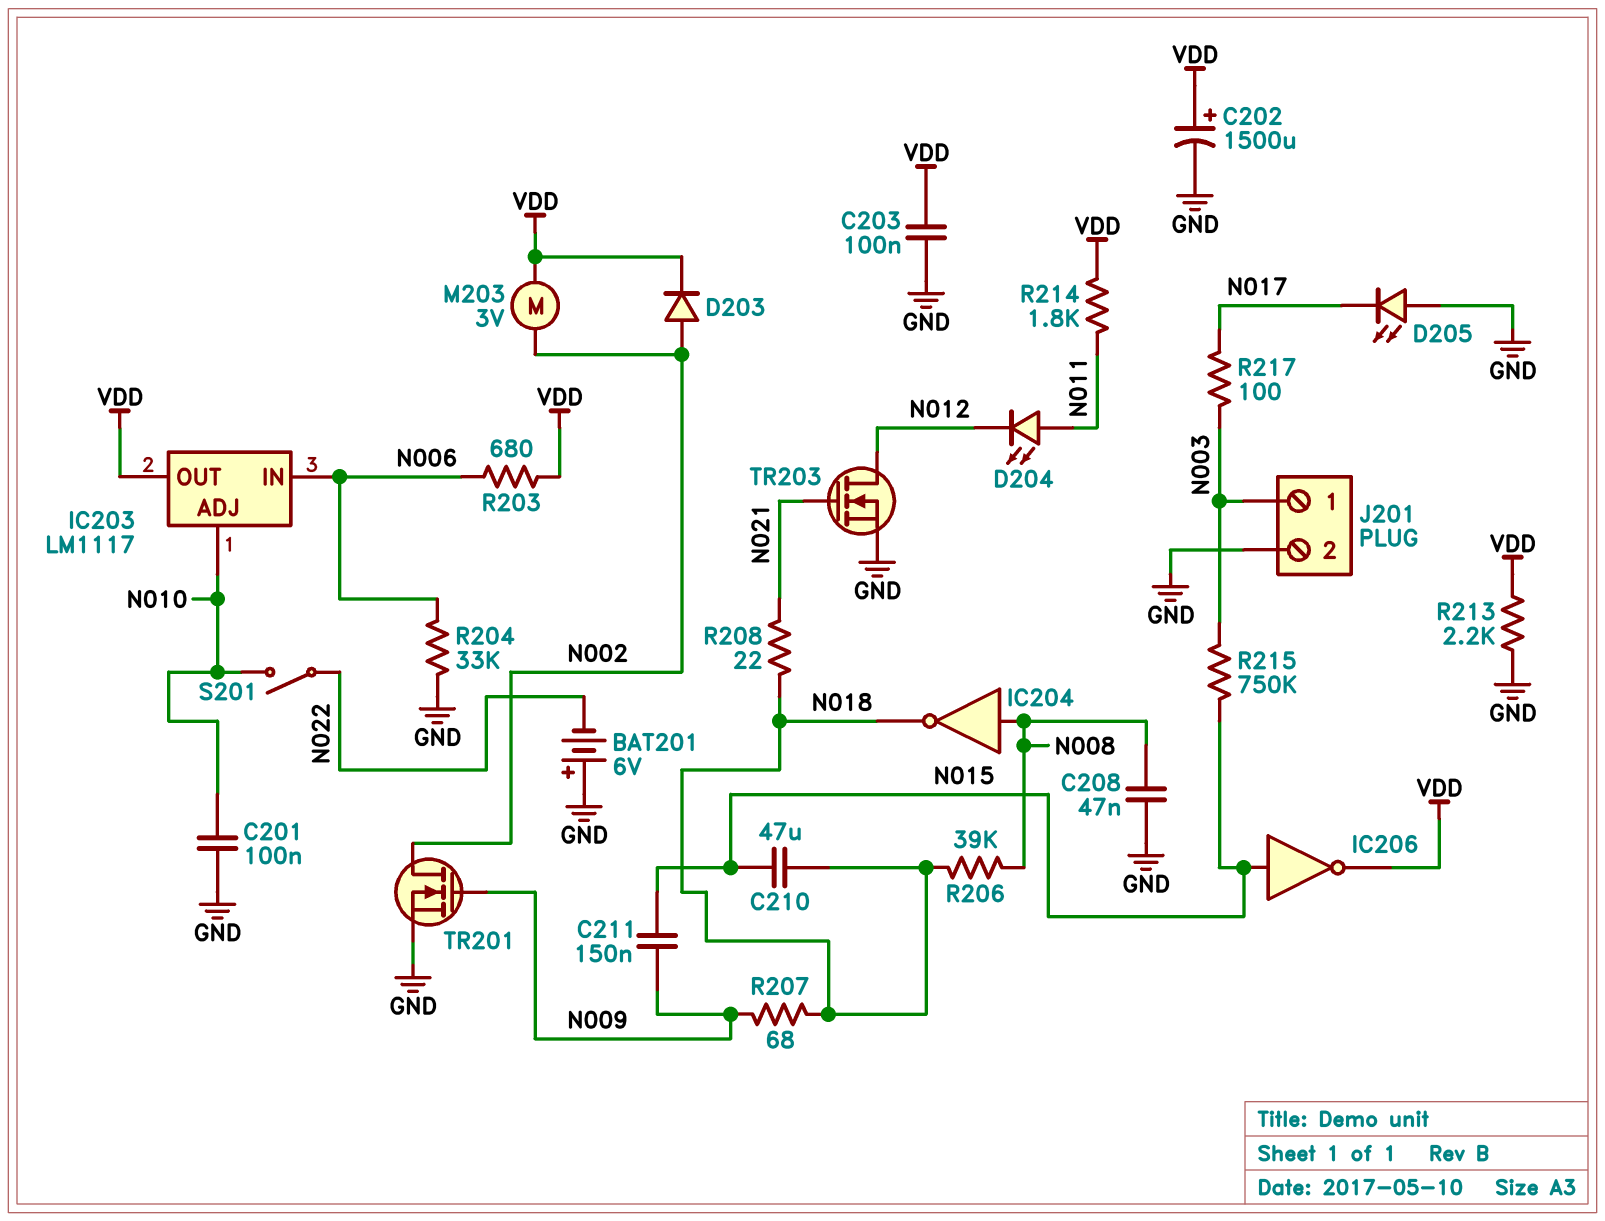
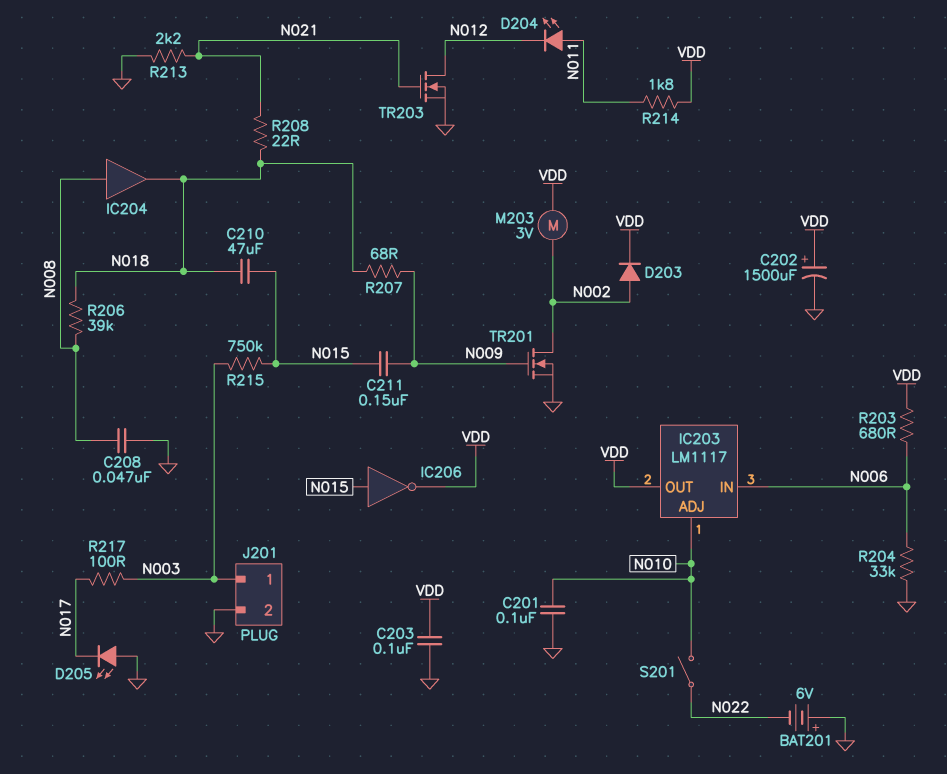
IC204: NOT (in N008, out N018) -> buffer (in N008, out N018)
R213: 2.2k (GND, VDD) -> 2.2k (GND, N021)

